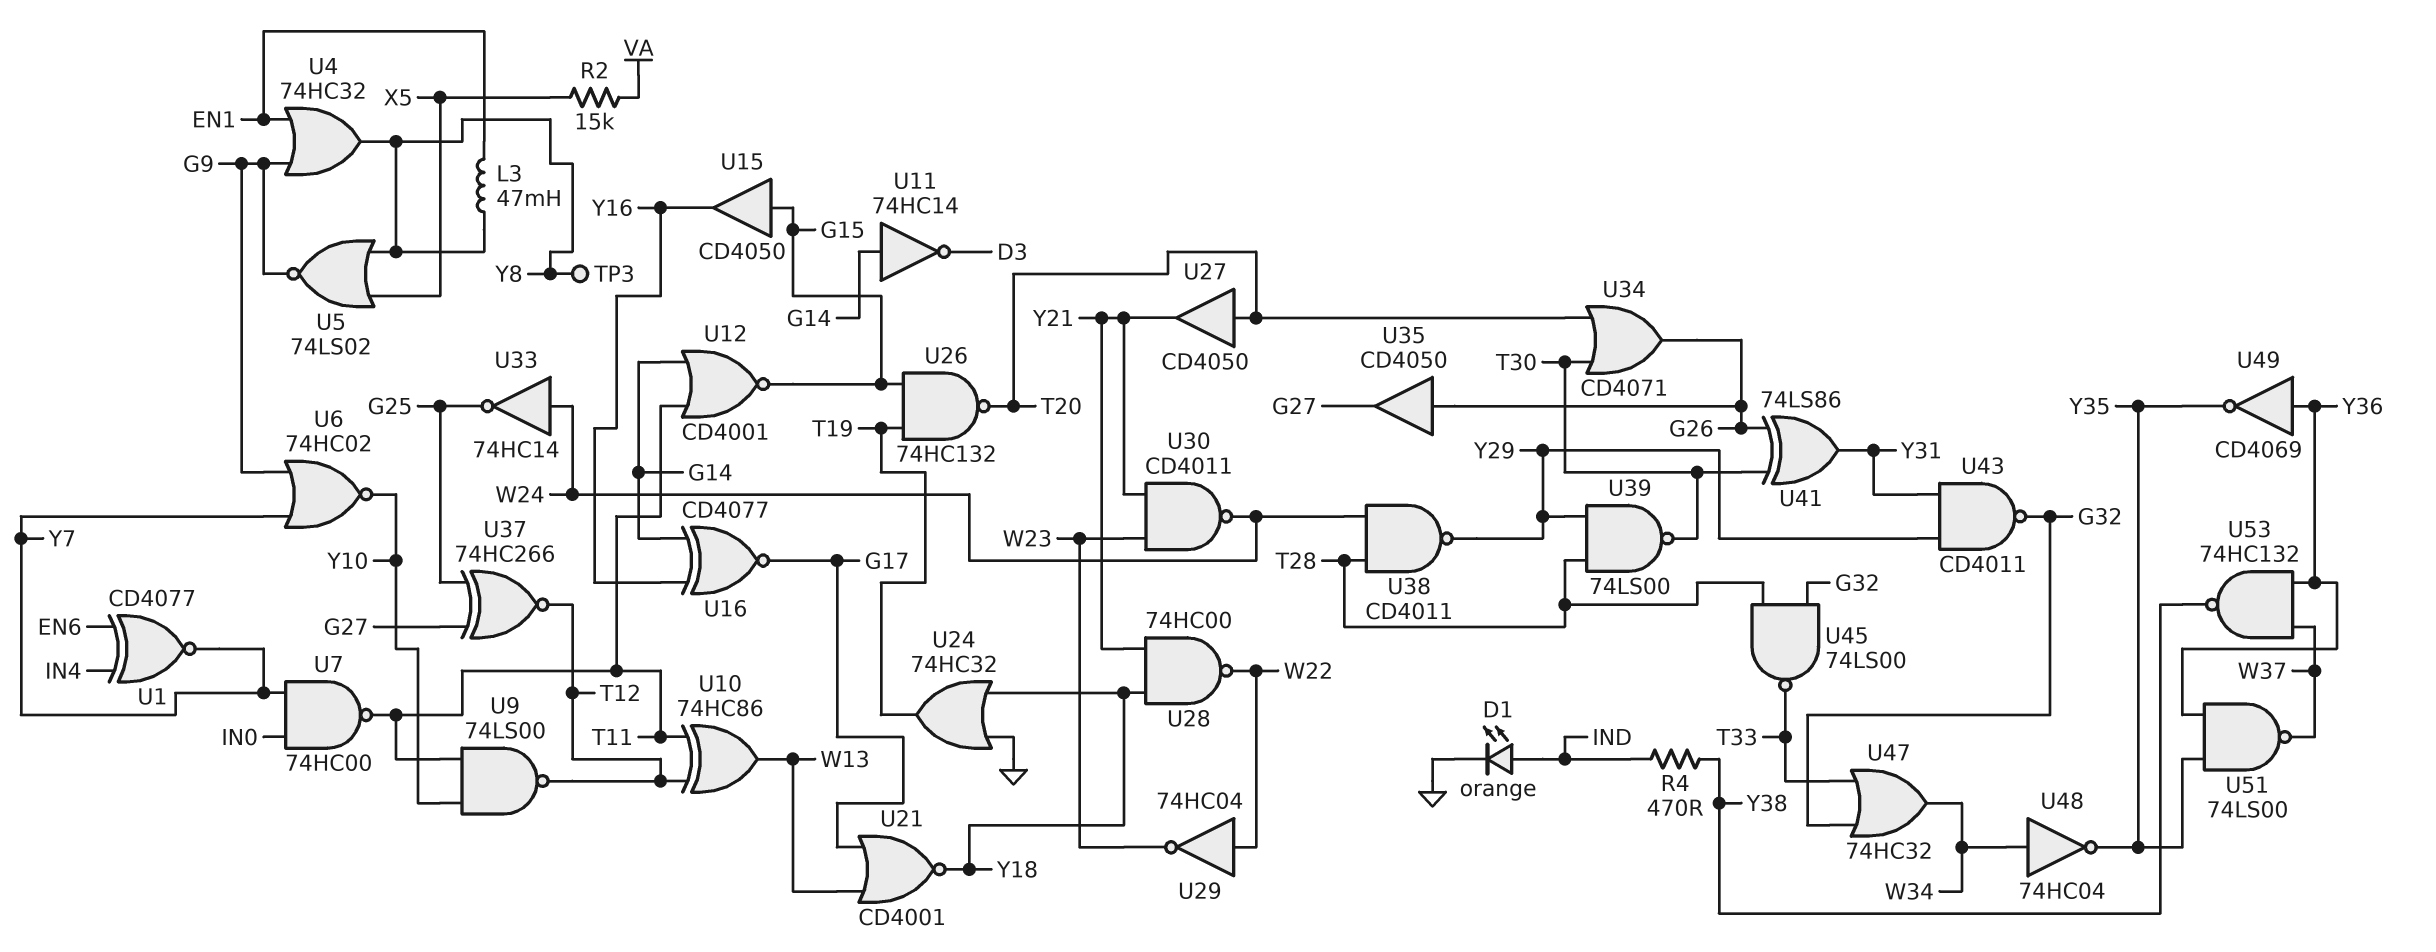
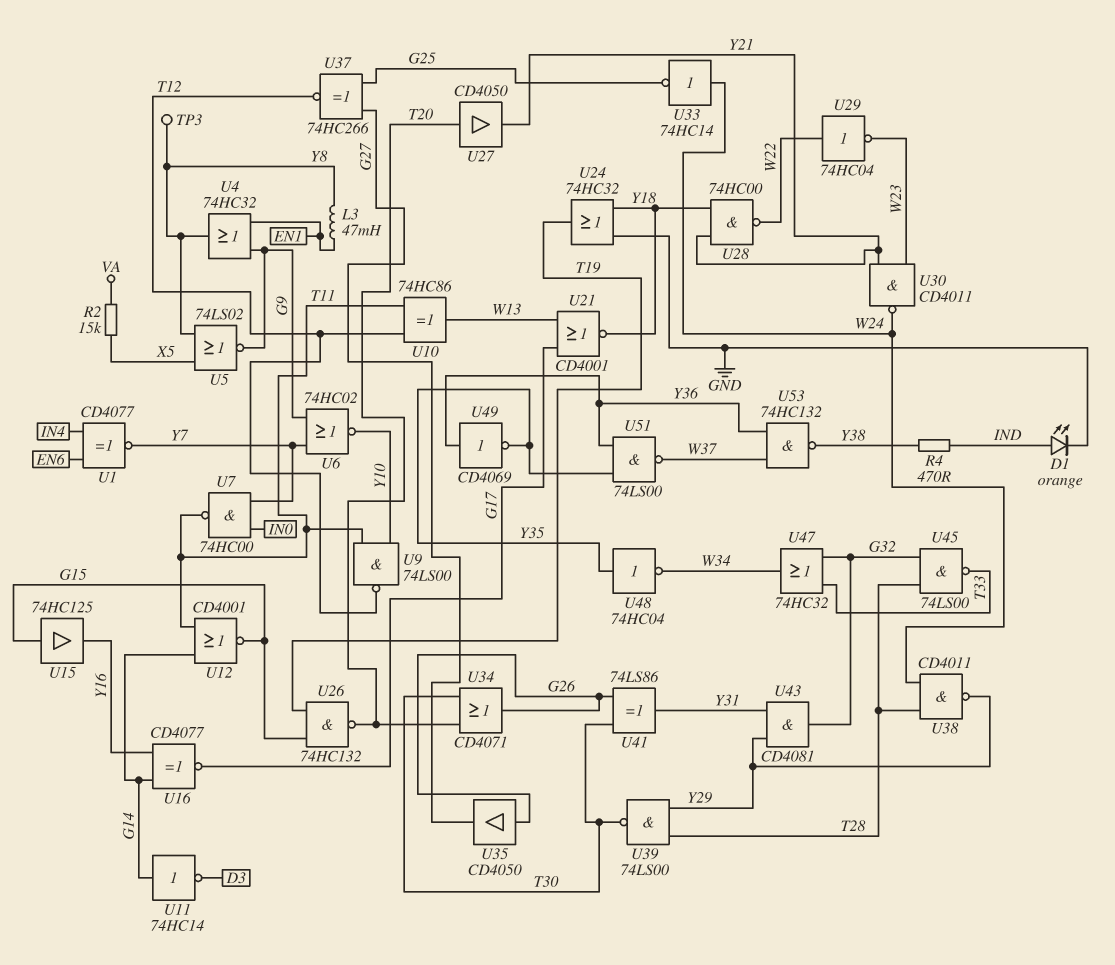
U15: buffer CD4050 (in G15, out Y16) -> buffer 74HC125 (in G15, out Y16)
U43: NAND CD4011 (in Y29, in Y31, out G32) -> AND CD4081 (in Y29, in Y31, out G32)
U48: NOT 74HC04 (in W34, out Y35) -> NOT 74HC04 (in Y35, out W34)

